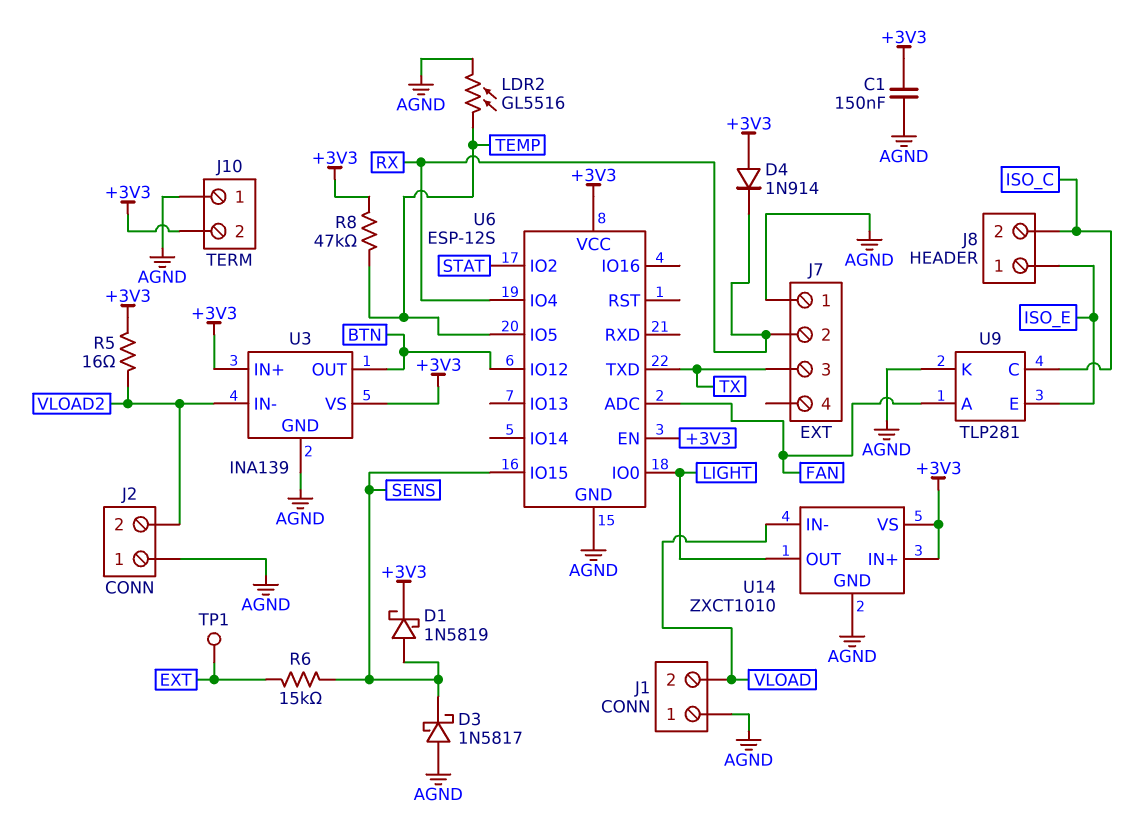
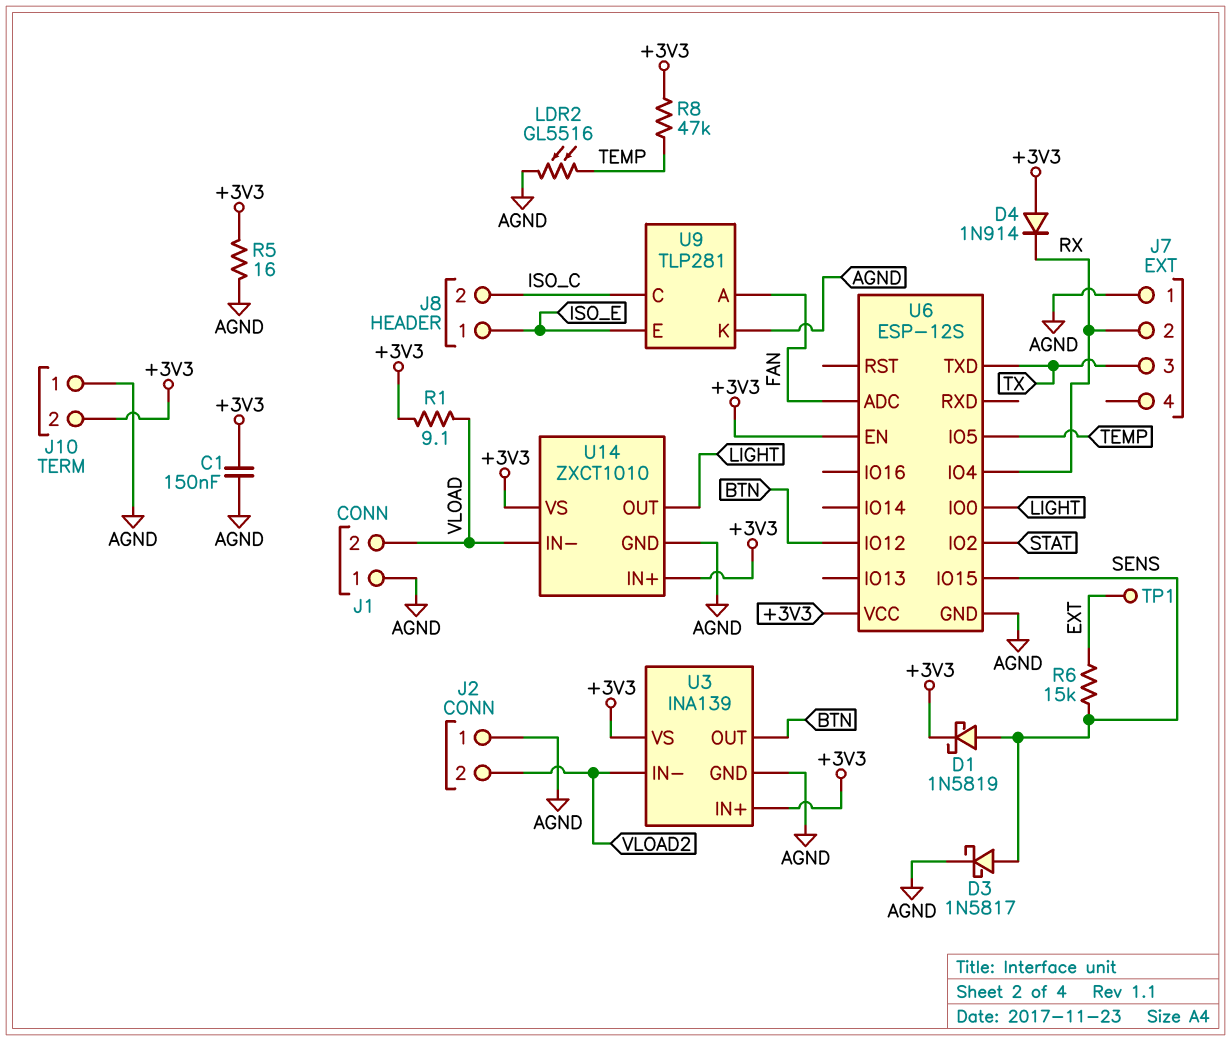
D3: schottky 1N5817 (A AGND, K SENS) -> schottky 1N5817 (A SENS, K AGND)
R1: none -> 9.1 (+3V3, VLOAD)
R5: 16 (+3V3, VLOAD2) -> 16 (+3V3, AGND)

